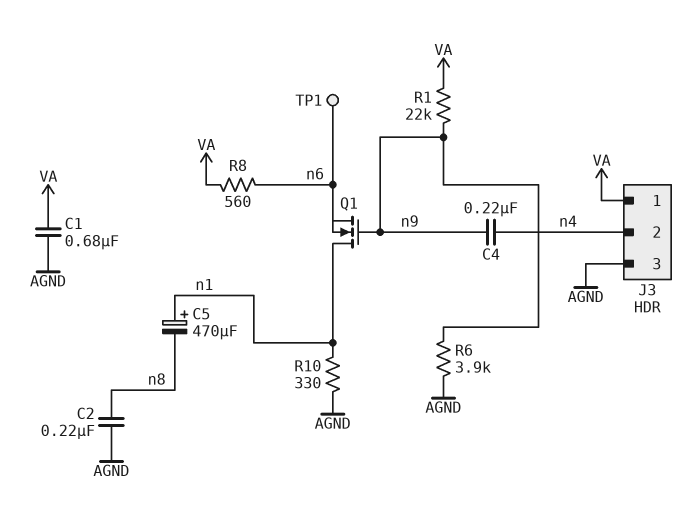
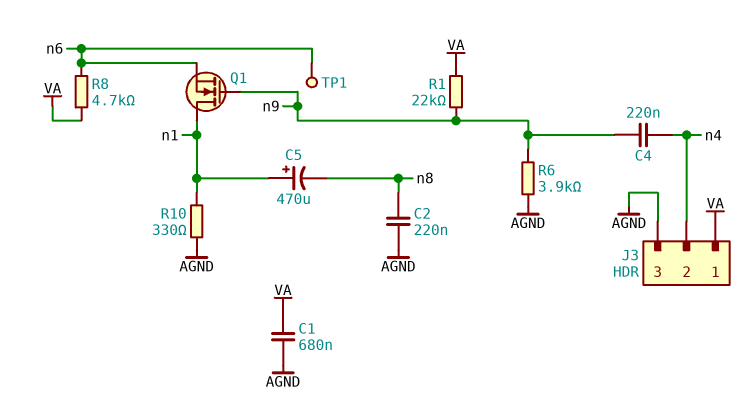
R8: 560 (VA, n6) -> 4.7k (VA, n6)

